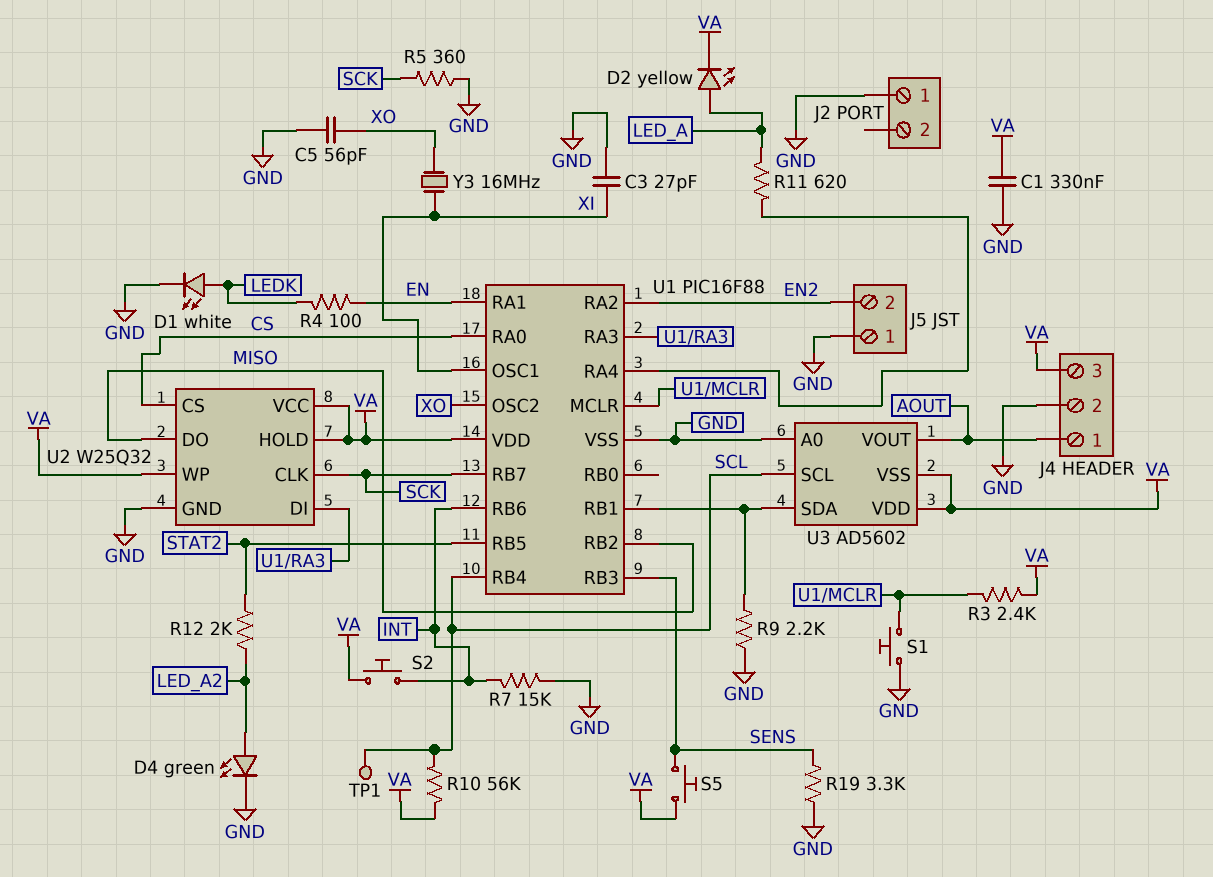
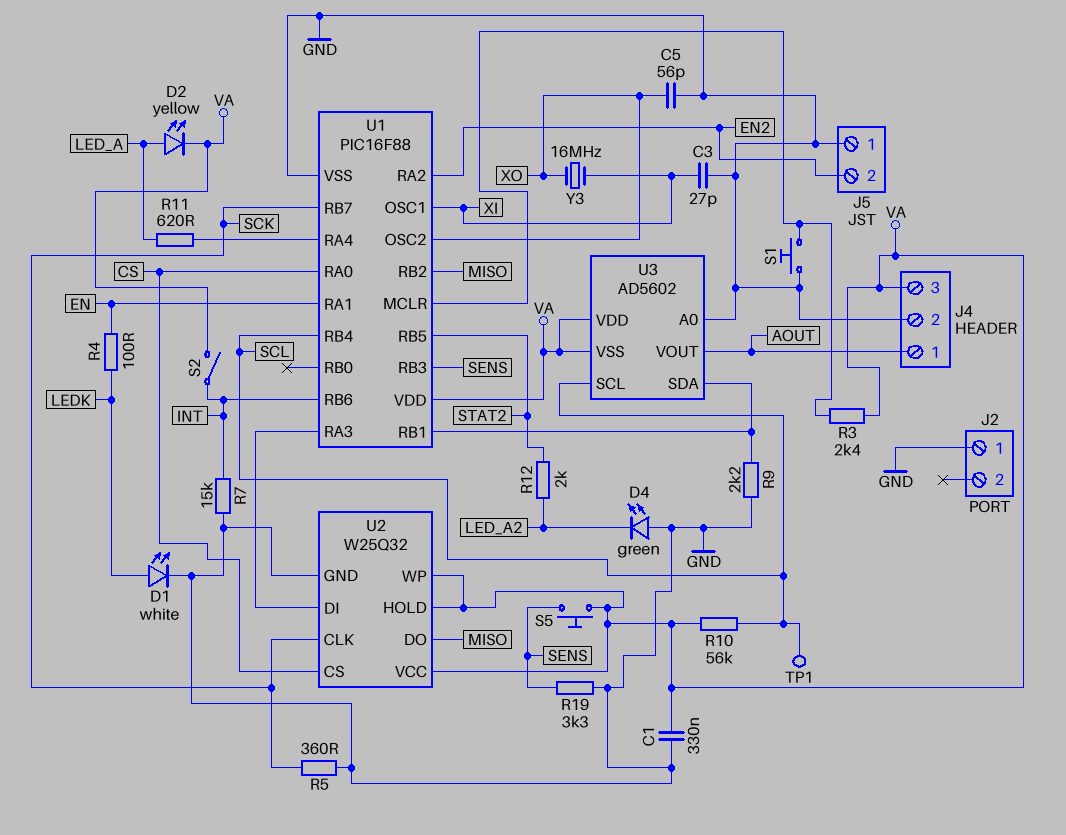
D4: LED green (A LED_A2, K GND) -> LED green (A GND, K LED_A2)
S2: button (INT, VA) -> switch (INT, VA)

